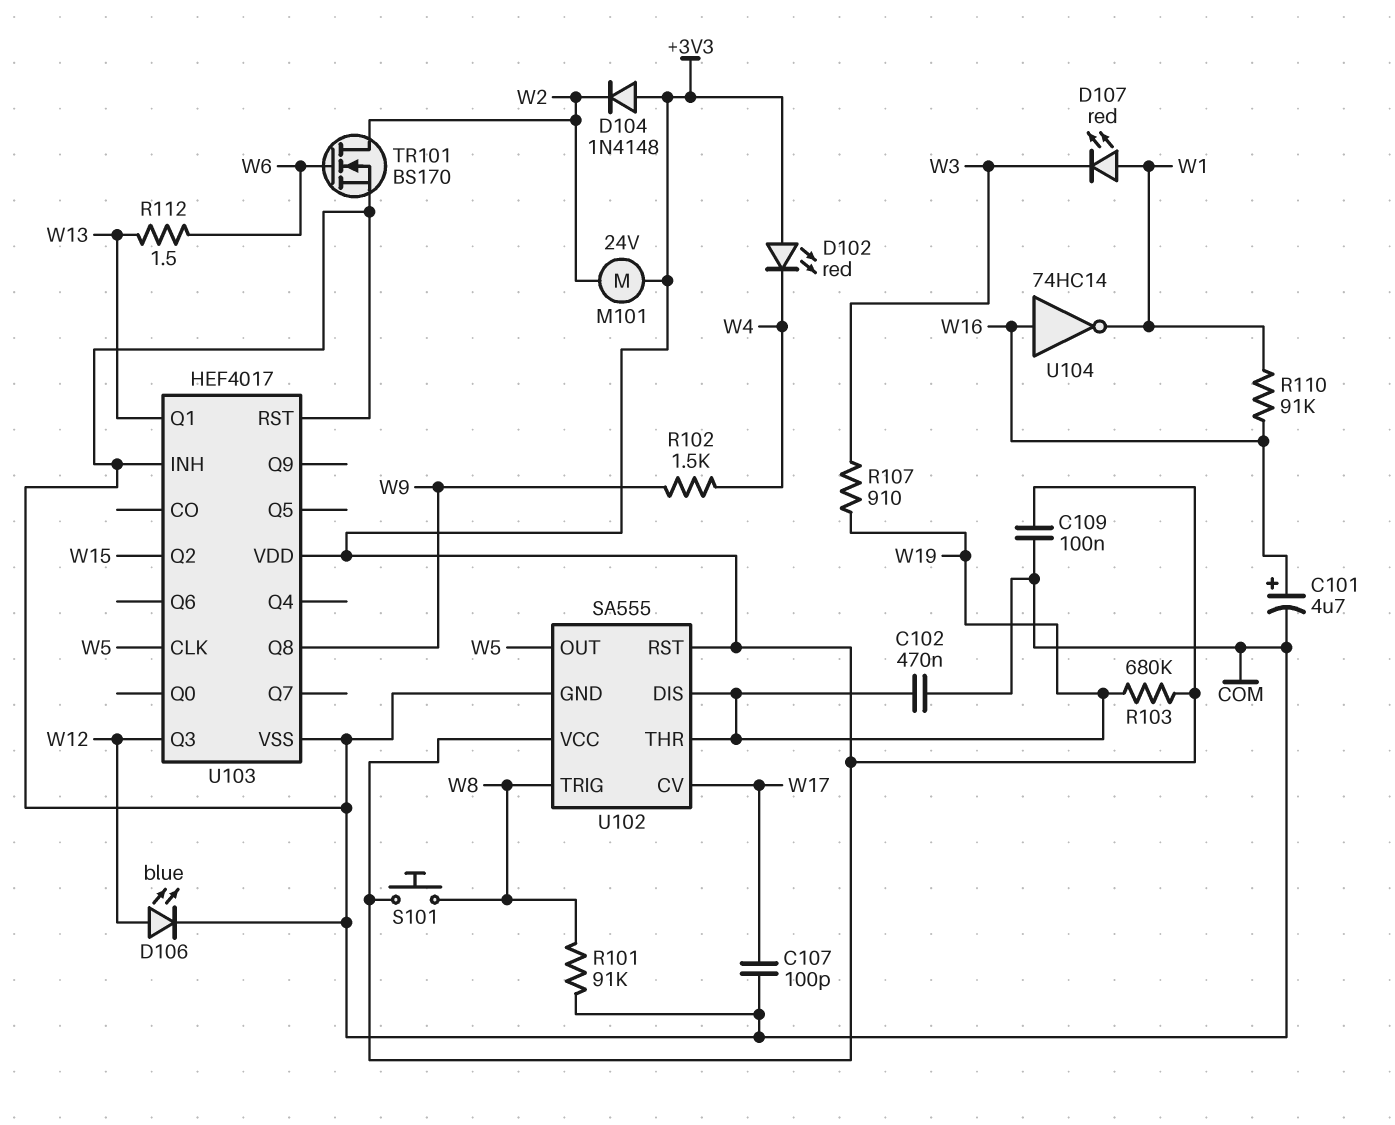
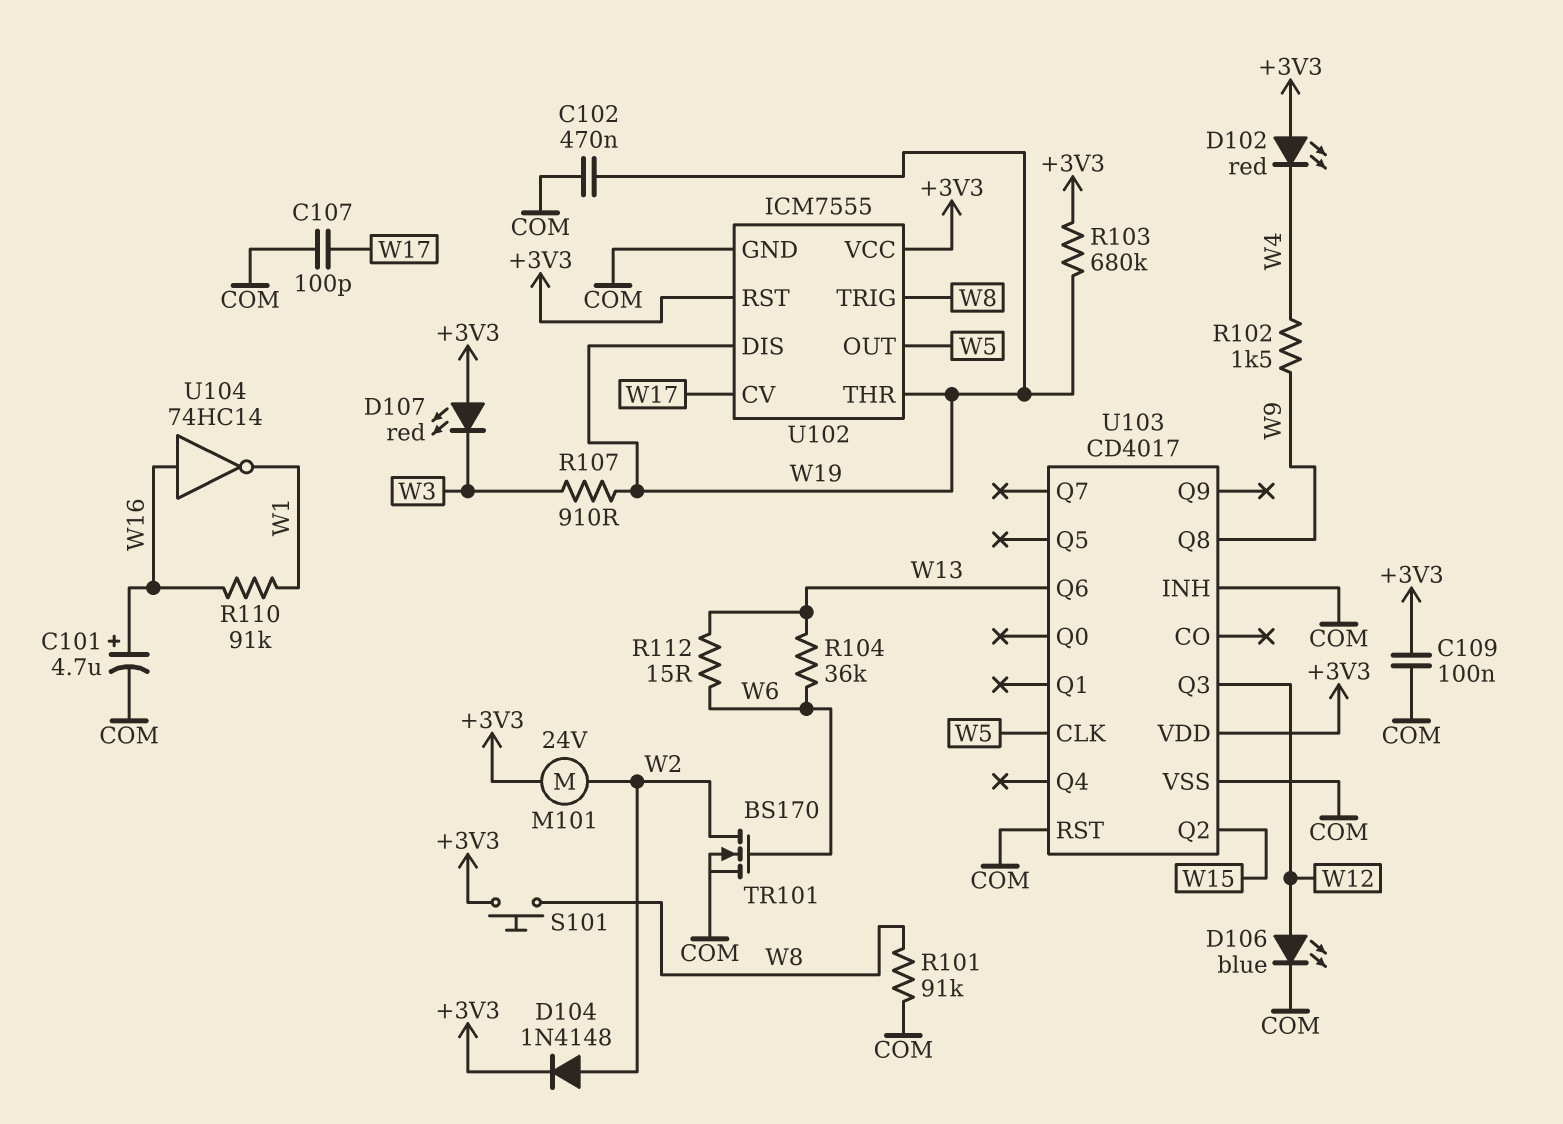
D104: diode 1N4148 (A +3V3, K W2) -> diode 1N4148 (A W2, K +3V3)
D107: LED red (A W1, K W3) -> LED red (A +3V3, K W3)
R104: none -> 36k (W6, W13)
R112: 1.5 (W6, W13) -> 15 (W6, W13)
U102: SA555 -> ICM7555
U103: HEF4017 -> CD4017
U103 pin Q1: W13 -> none
U103 pin Q6: none -> W13

